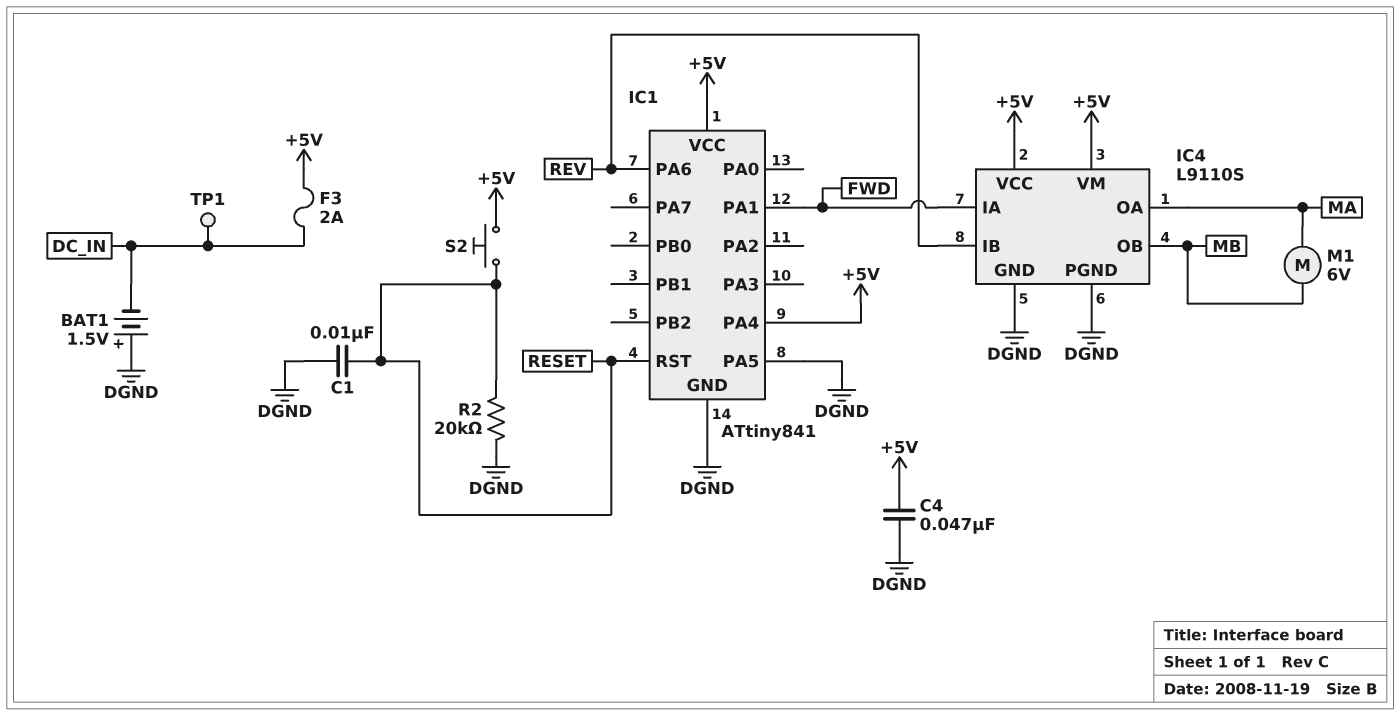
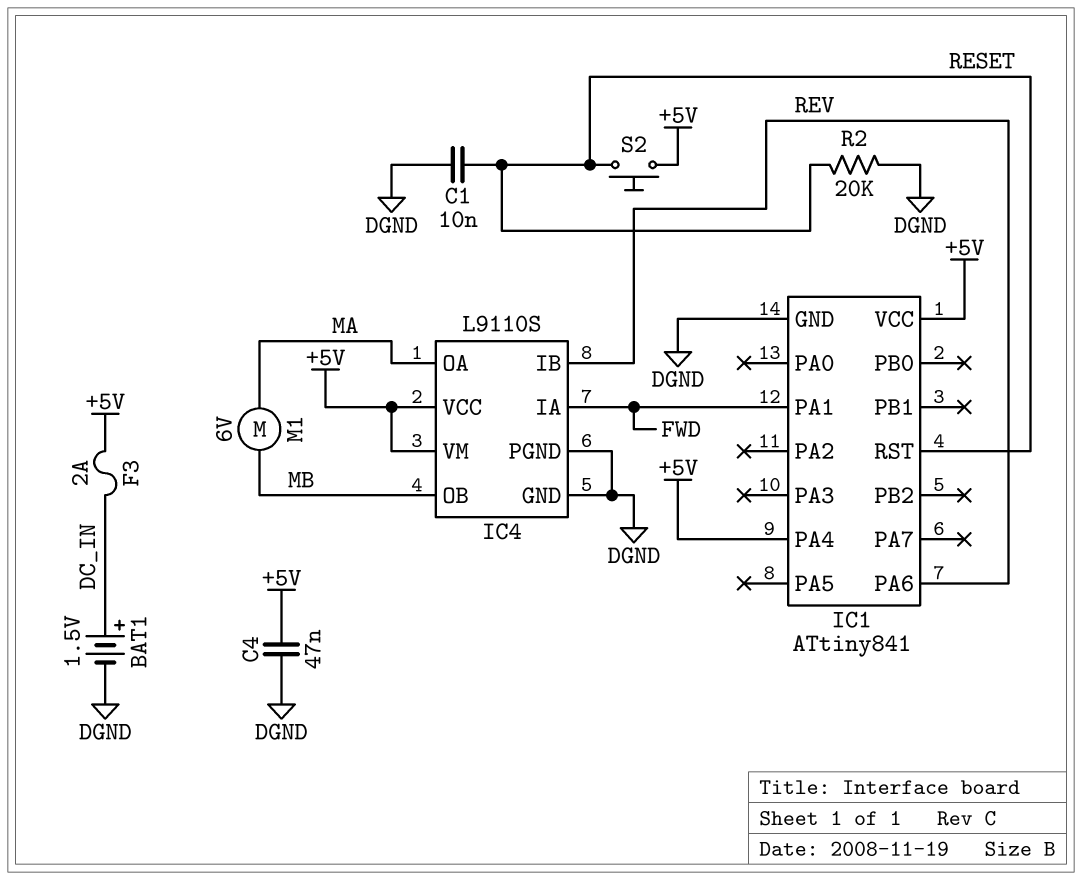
BAT1: 1.5V (plus DGND, minus DC_IN) -> 1.5V (plus DC_IN, minus DGND)
IC1 pin PA5: DGND -> none
TP1: test point (DC_IN) -> none

